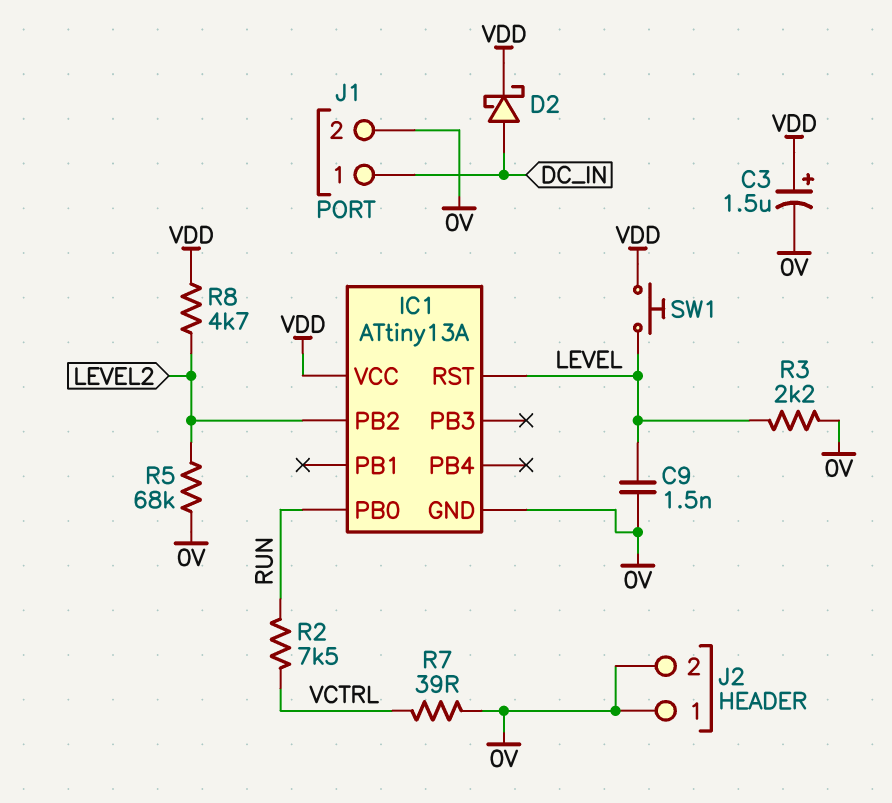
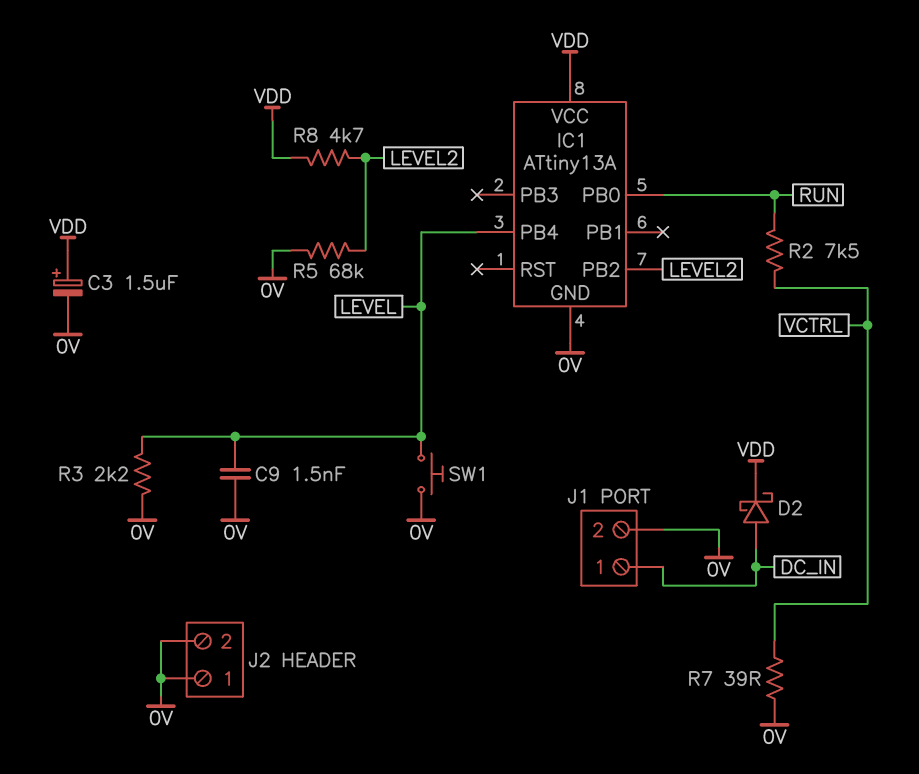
IC1 pin PB4: none -> LEVEL
IC1 pin RST: LEVEL -> none
SW1: button (LEVEL, VDD) -> button (0V, LEVEL)

